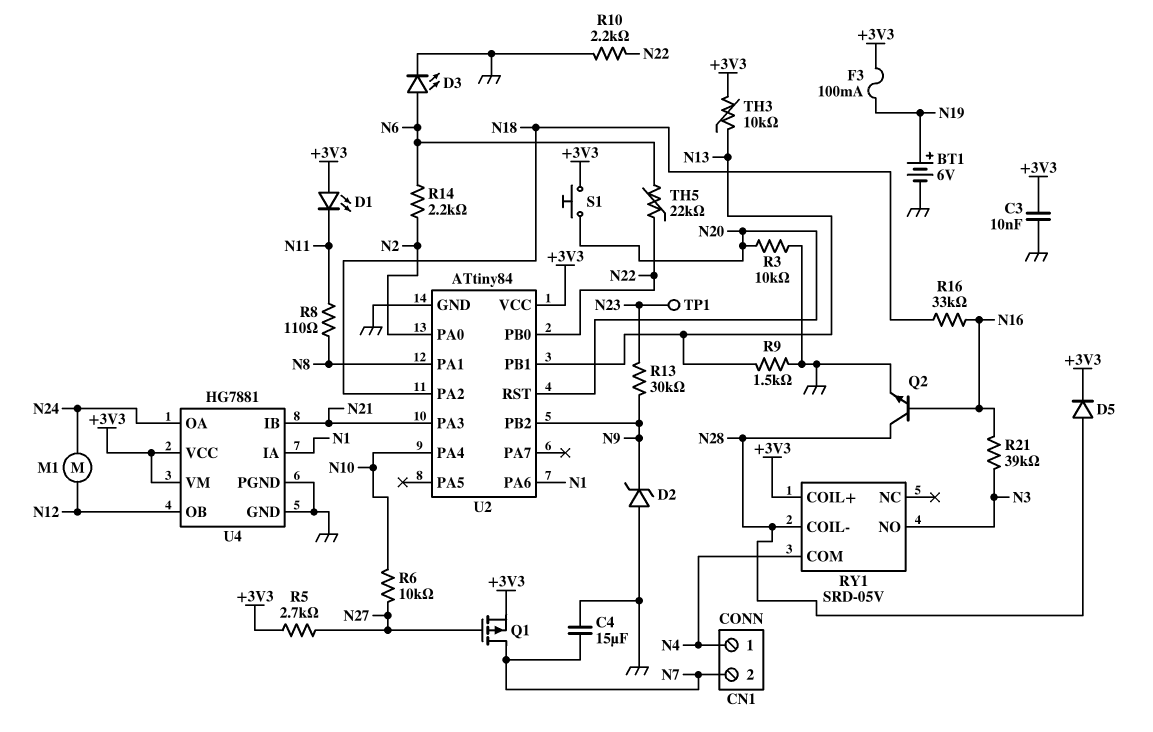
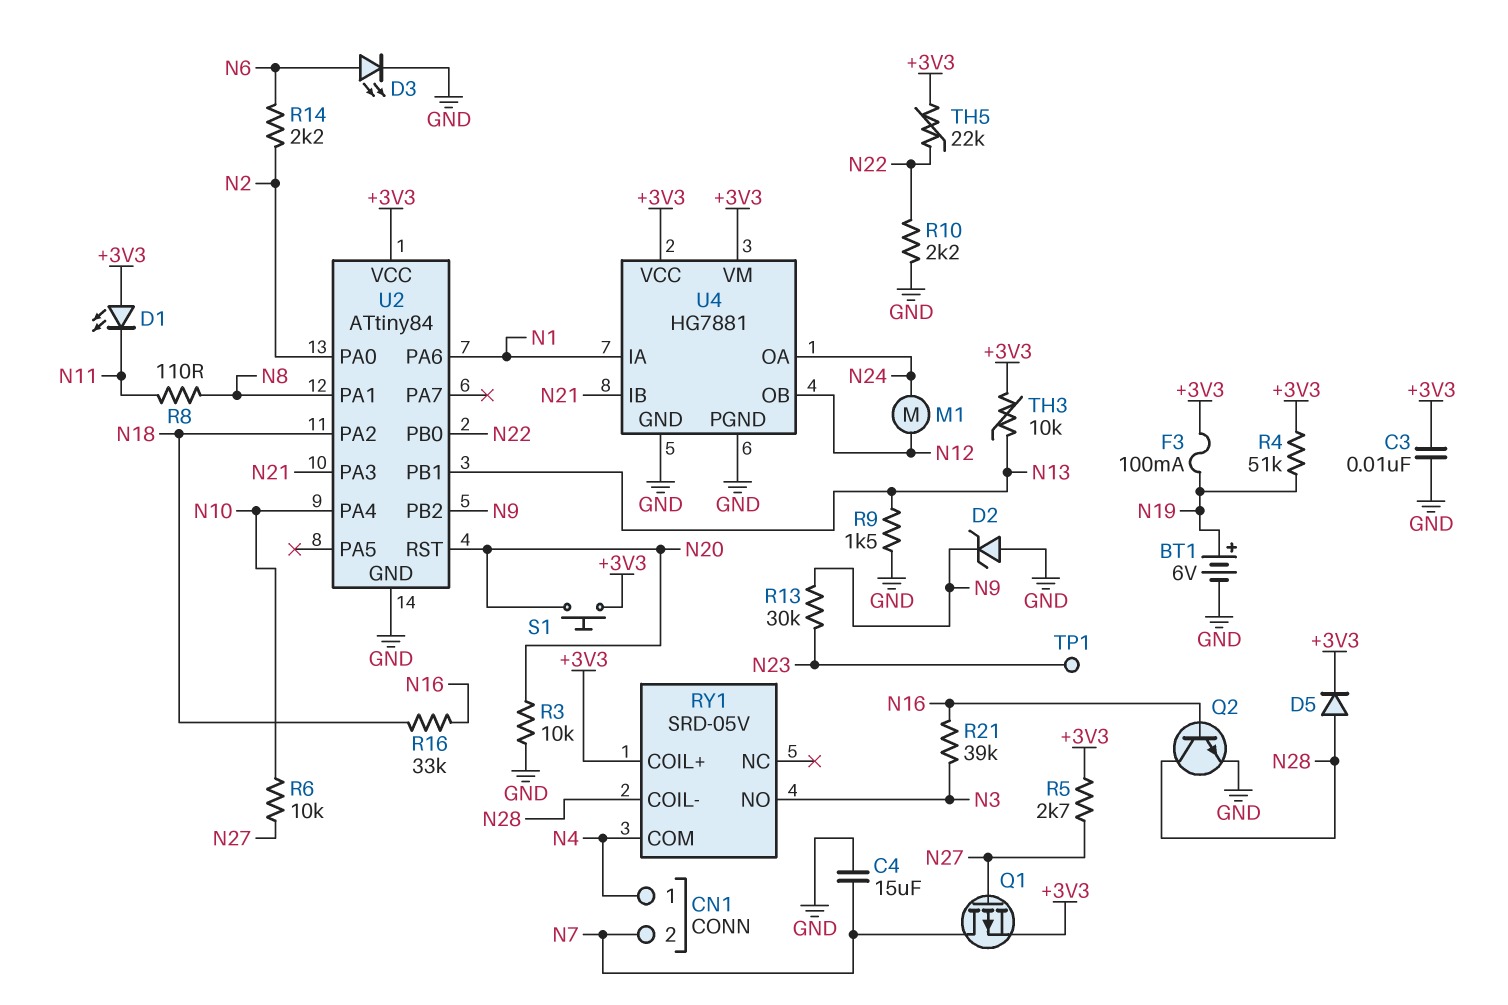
R4: none -> 51k (+3V3, N19)
TH5: 22k (N6, N22) -> 22k (+3V3, N22)

